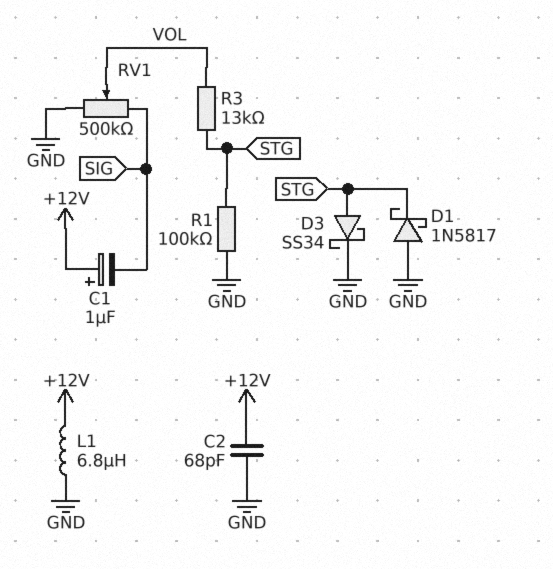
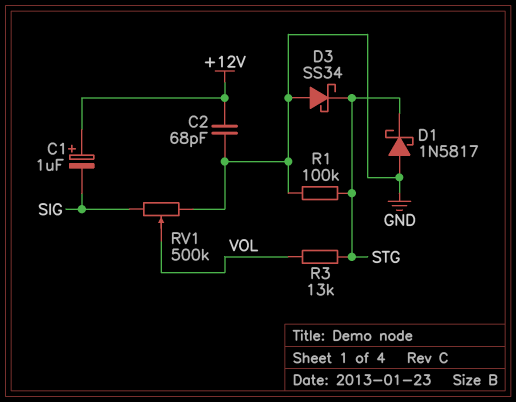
D3: schottky SS34 (A STG, K GND) -> schottky SS34 (A GND, K STG)
L1: 6.8uH (+12V, GND) -> none

